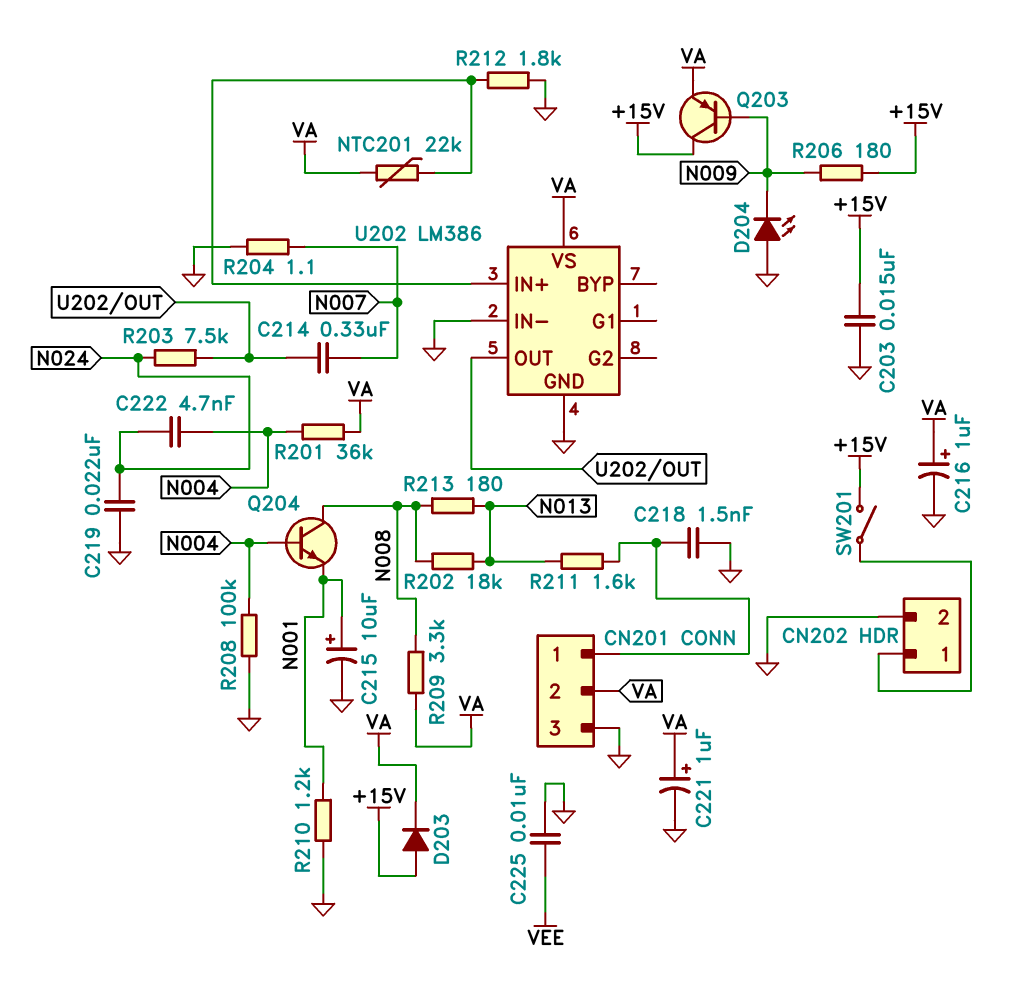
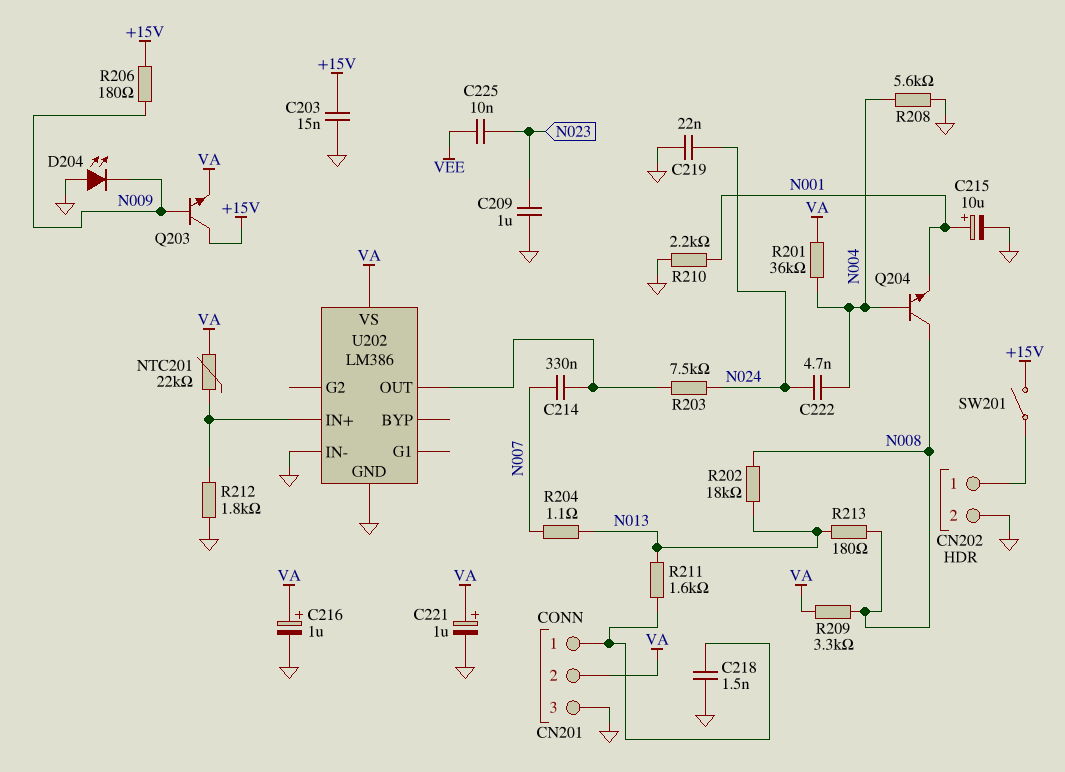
C209: none -> 1uF (GND, N023)
C225: 10nF (GND, VEE) -> 10nF (N023, VEE)
D203: diode (A +15V, K VA) -> none
Q203: PNP (B N009, C +15V, E VA) -> NPN (B N009, C +15V, E VA)
R204: 1.1 (GND, N007) -> 1.1 (N007, N013)
R208: 100k (GND, N004) -> 5.6k (GND, N004)
R210: 1.2k (GND, N001) -> 2.2k (GND, N001)

